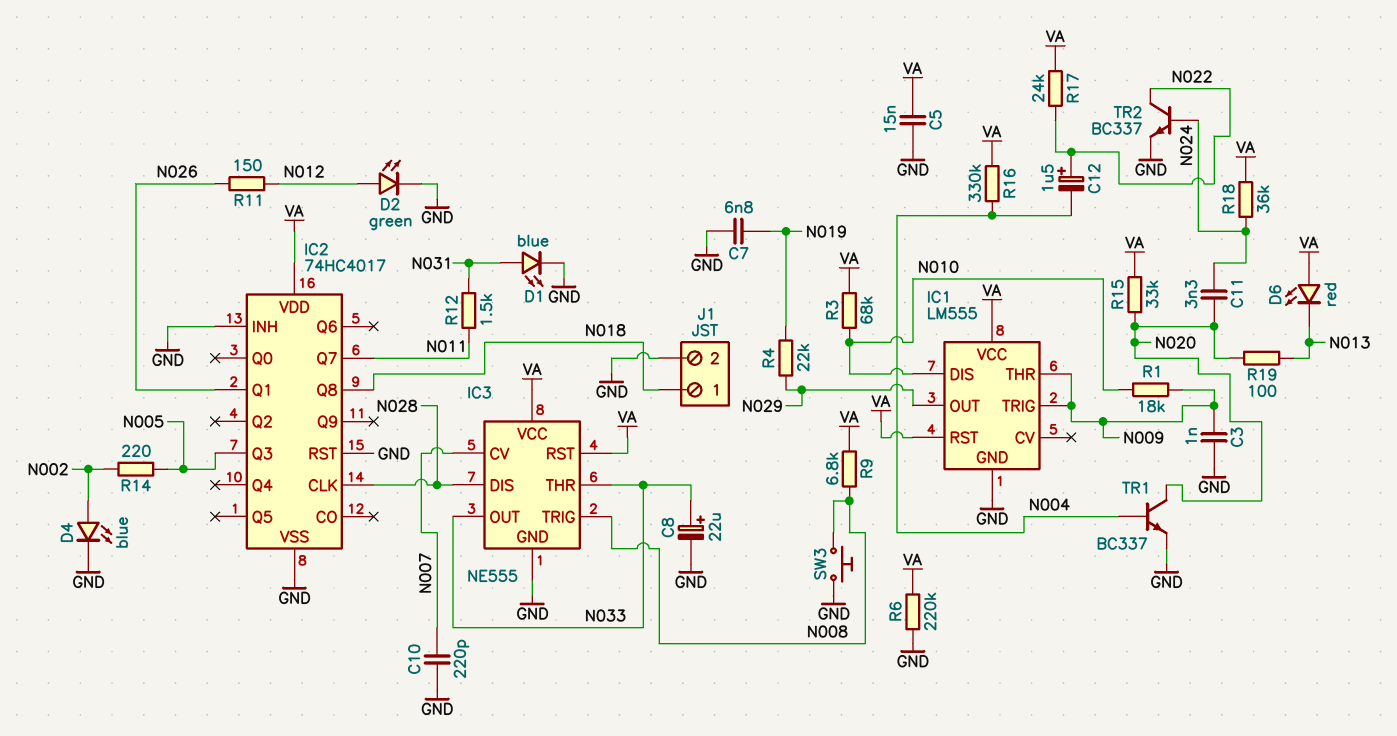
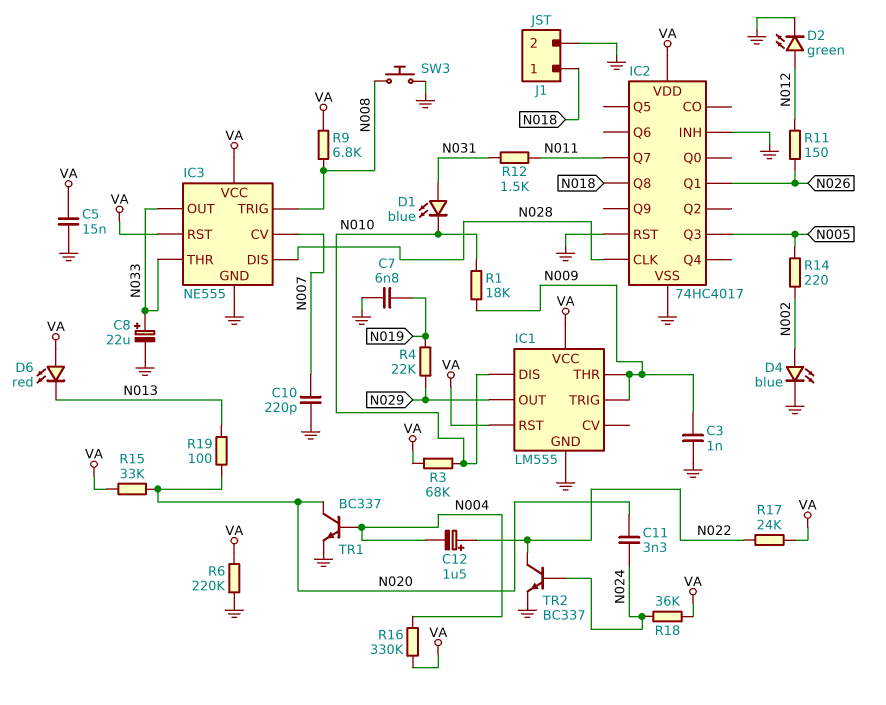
D1: LED blue (A N031, K GND) -> LED blue (A N031, K N010)

